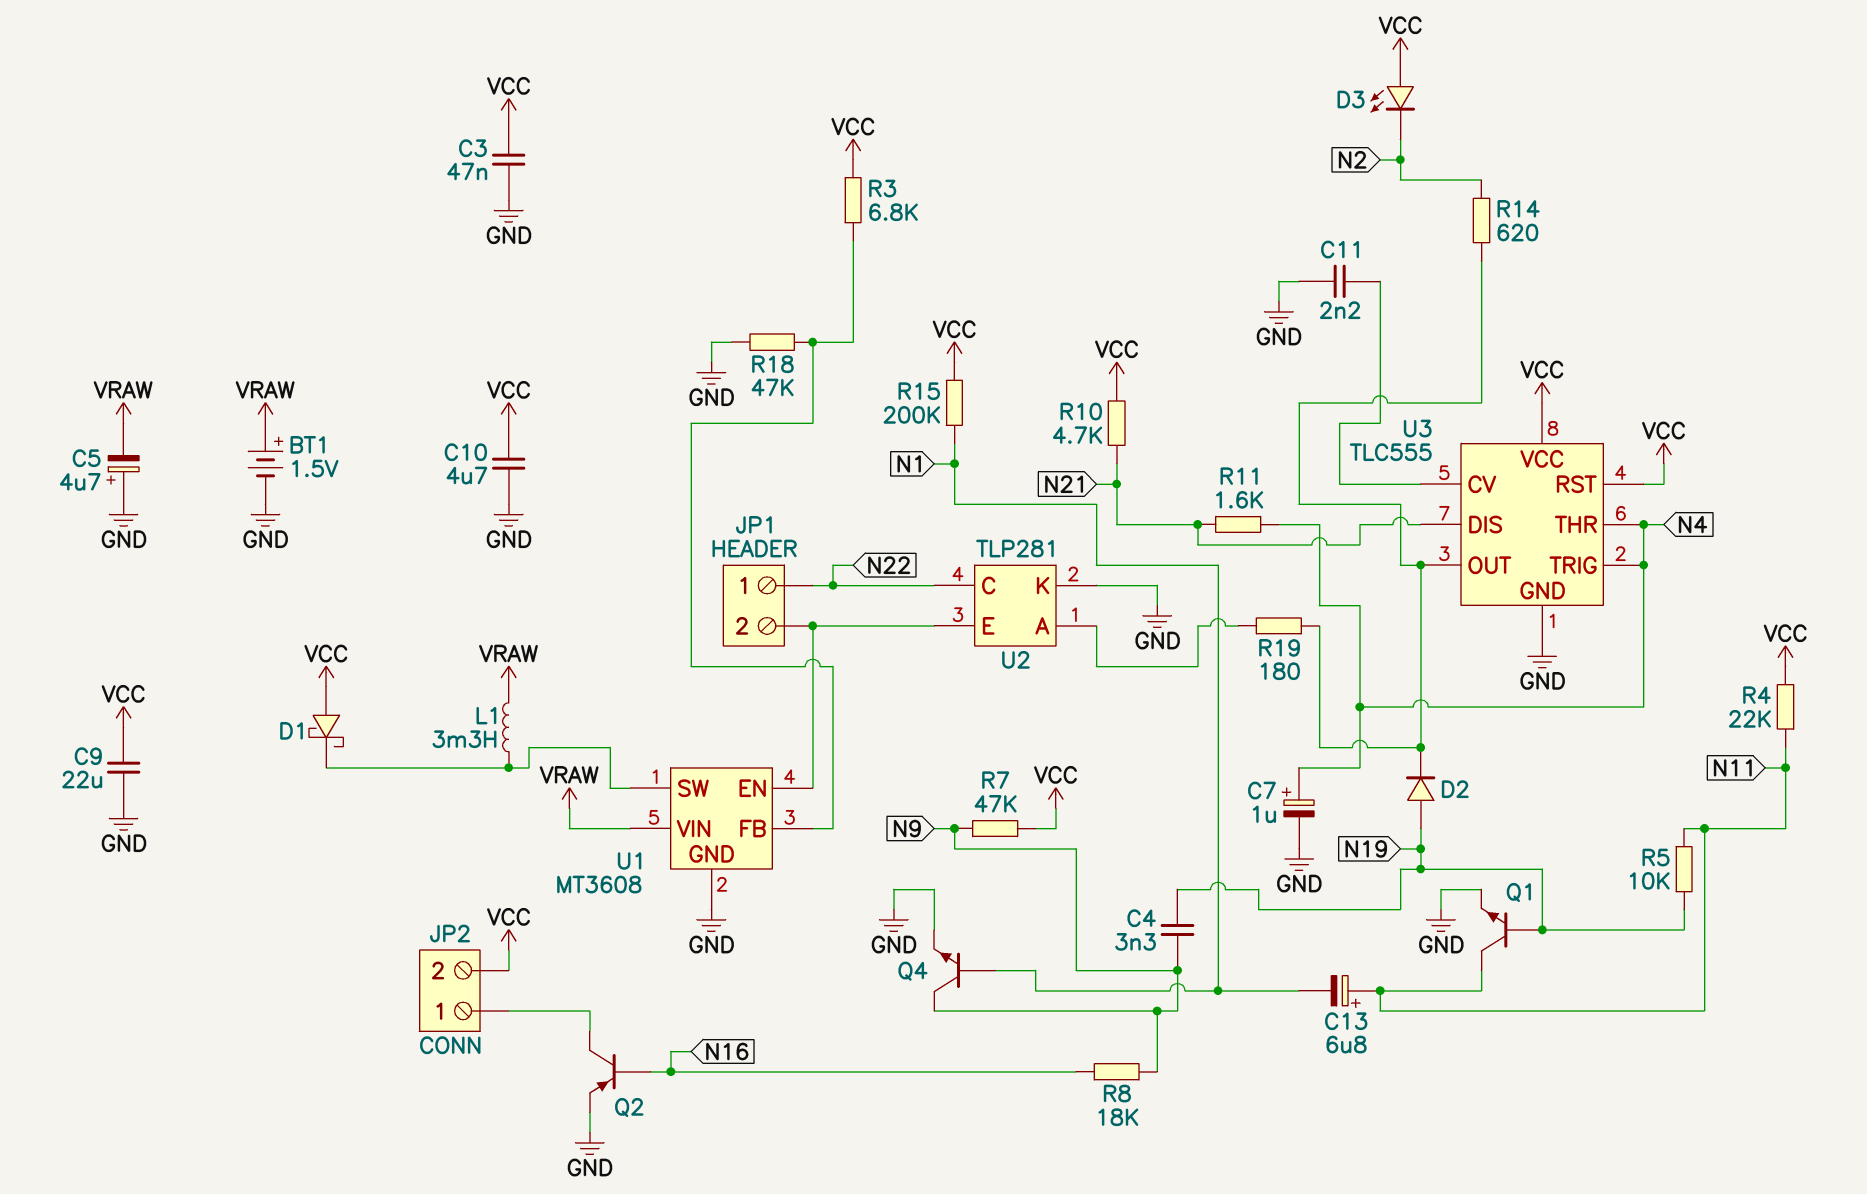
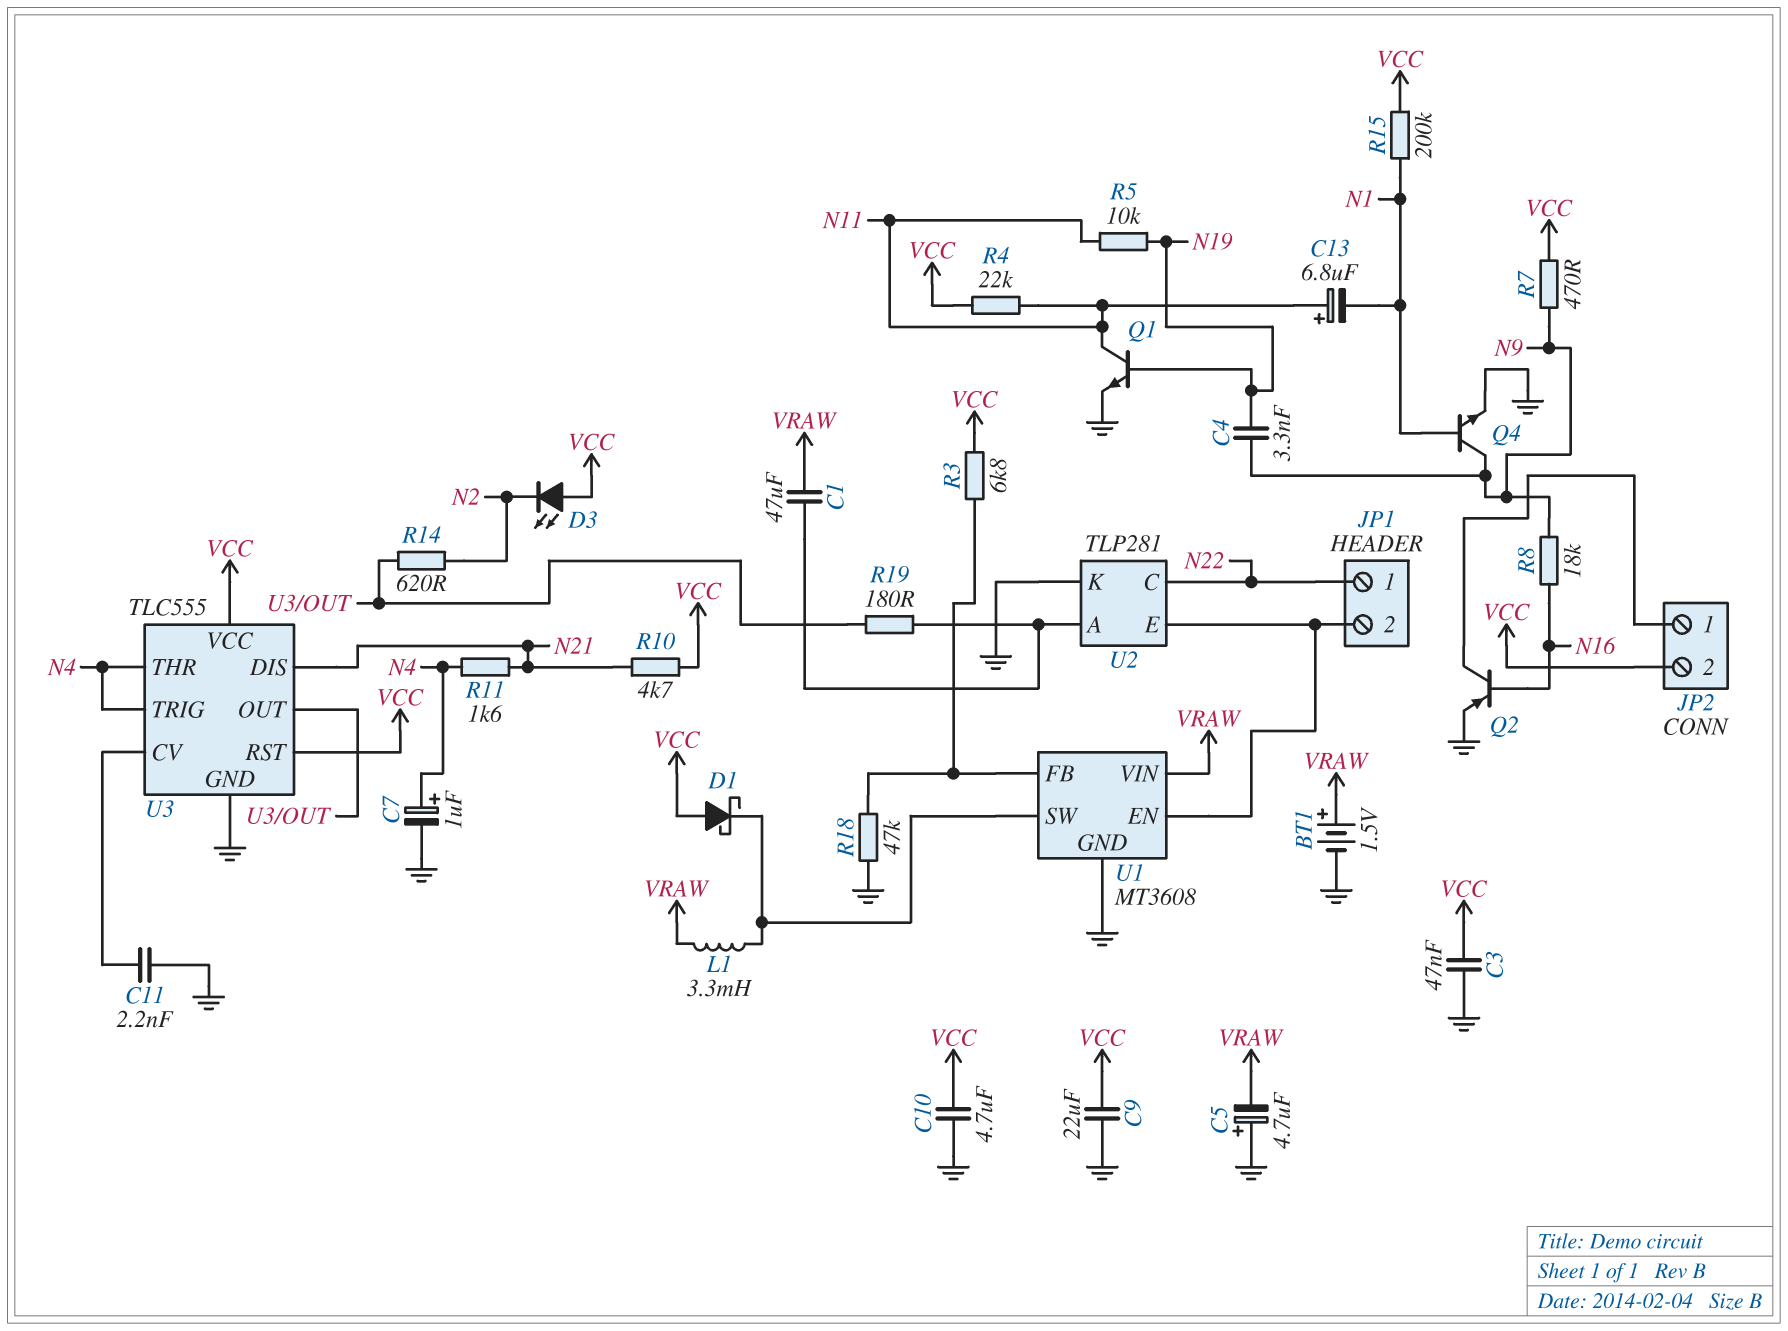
C1: none -> 47uF (U2/A, VRAW)
D2: diode (A N19, K U3/OUT) -> none
R7: 47k (N9, VCC) -> 470 (N9, VCC)

